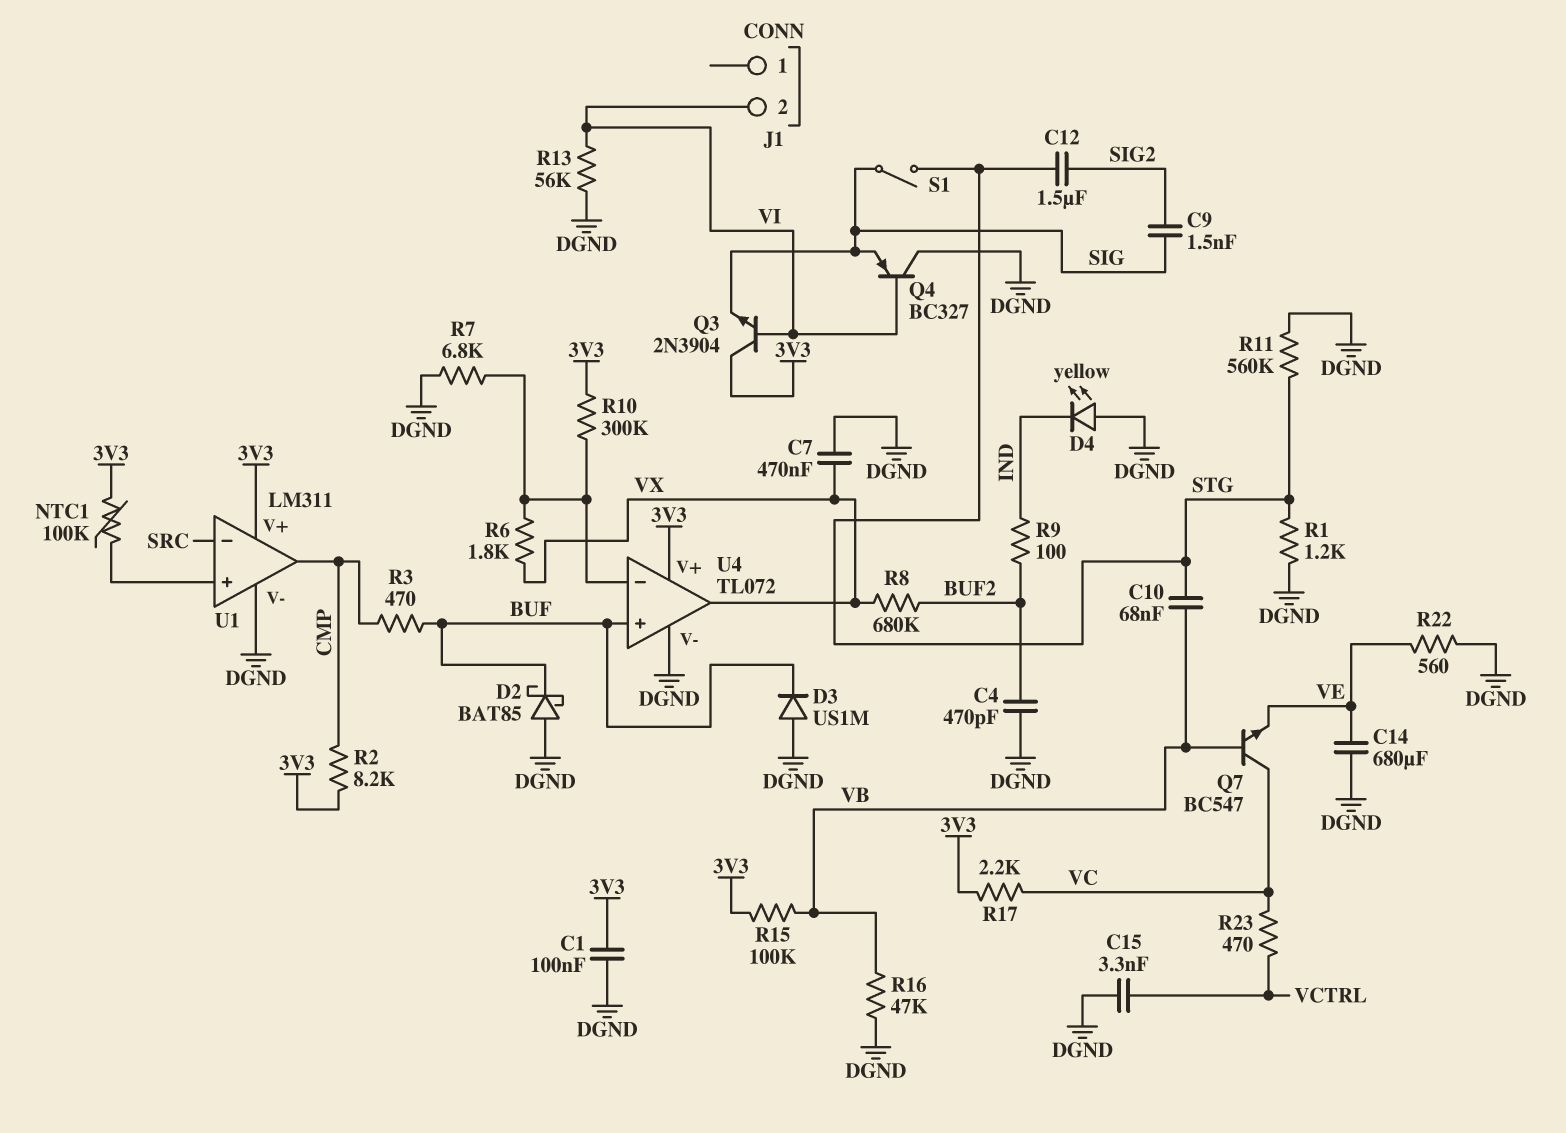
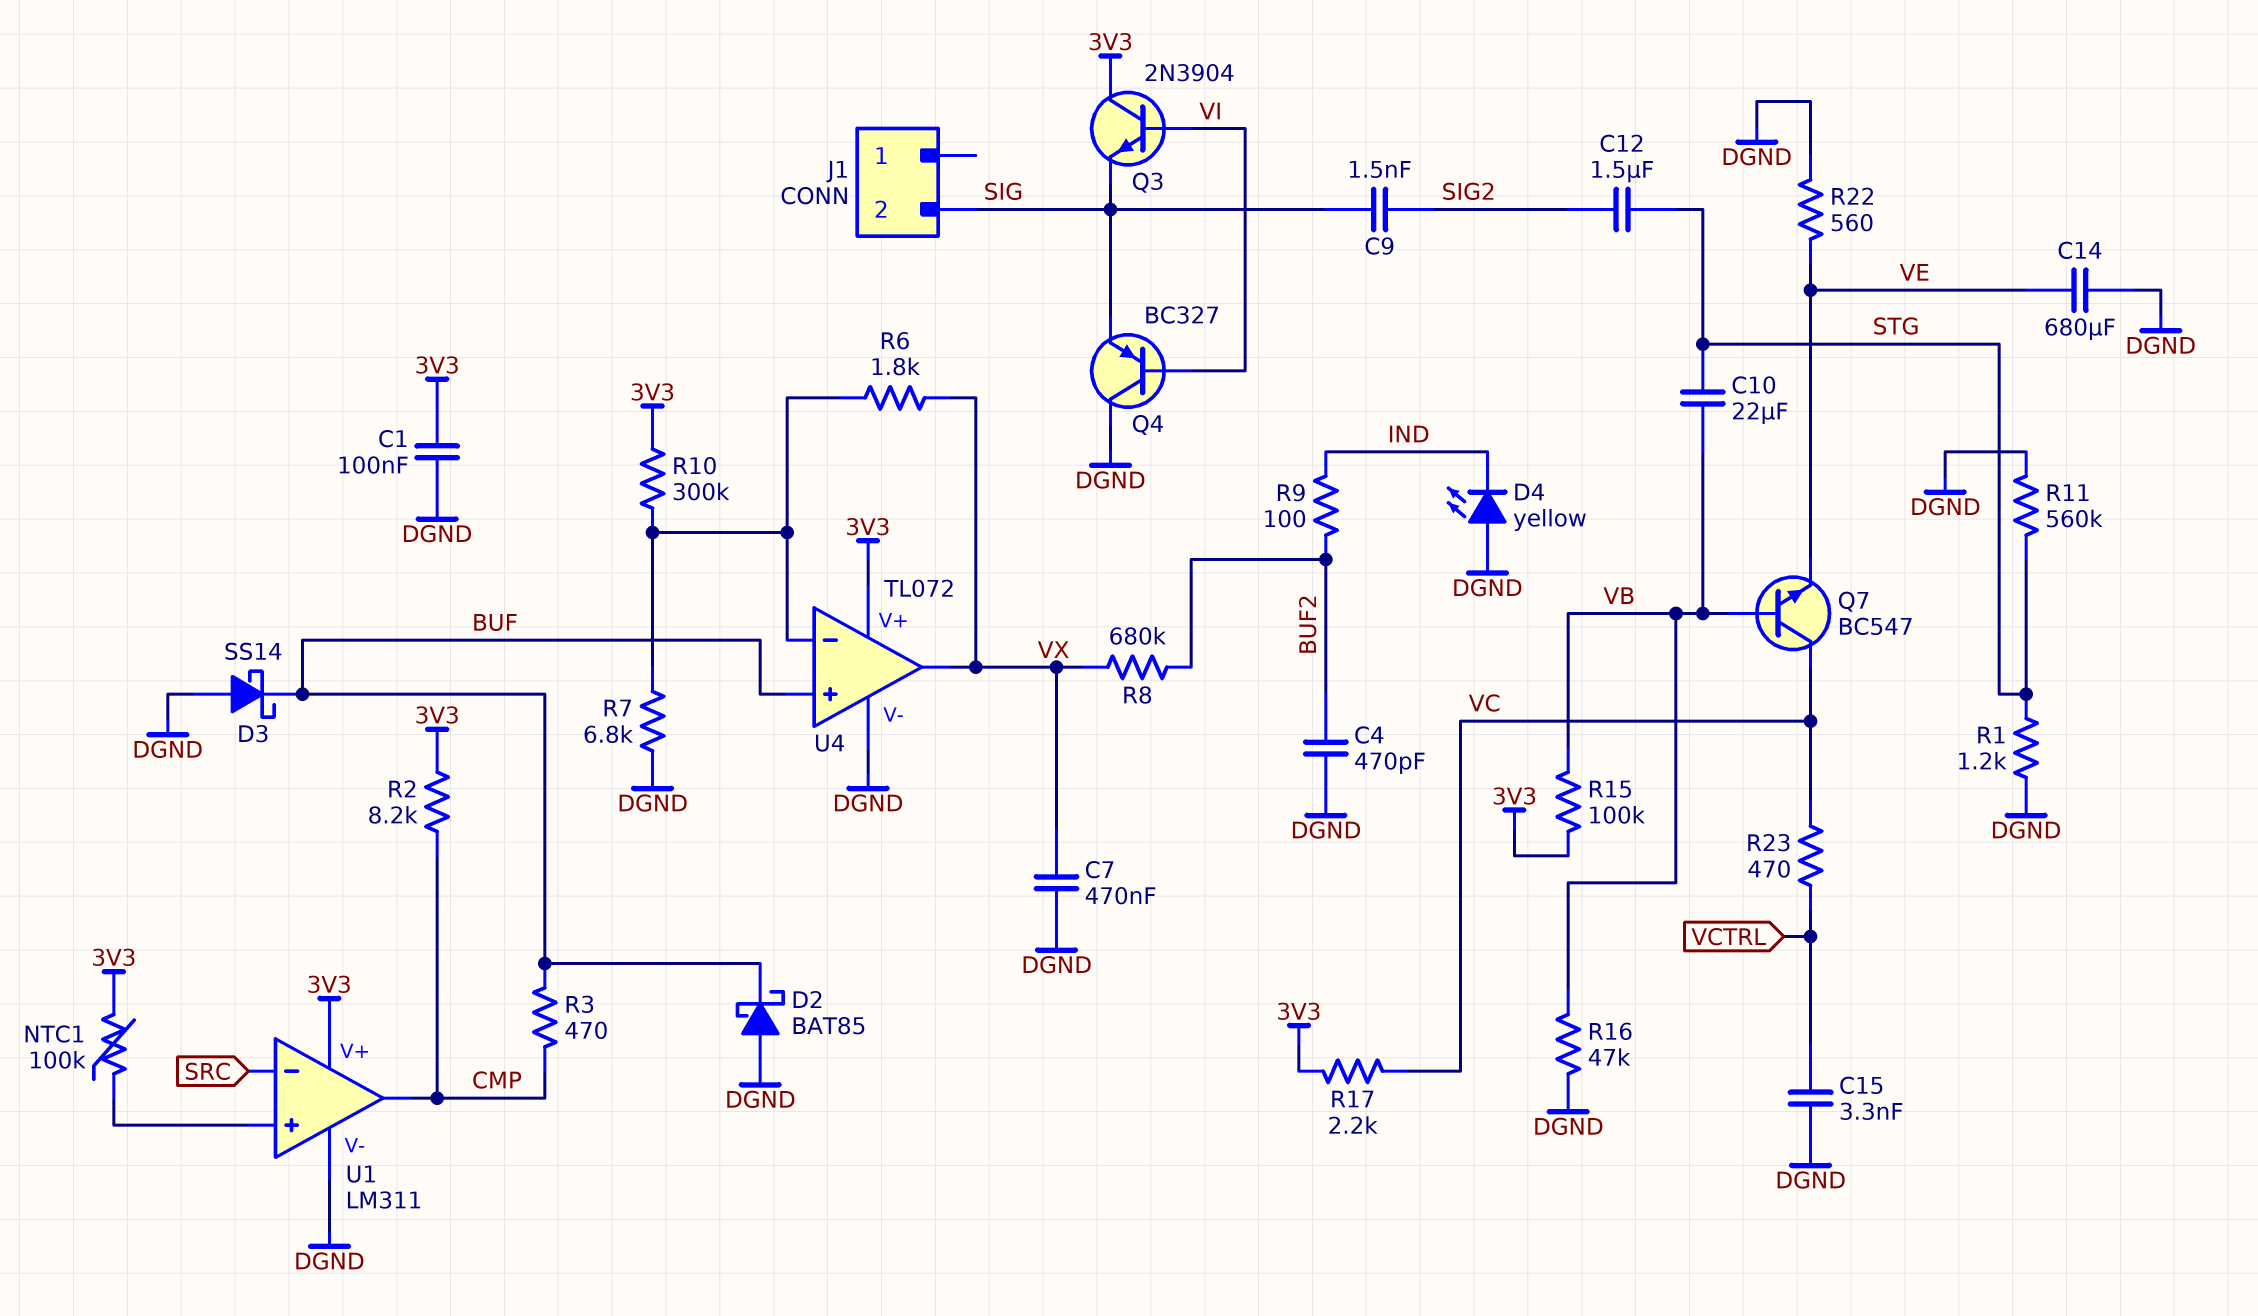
C10: 68nF (STG, VB) -> 22uF (STG, VB)
D3: diode US1M (A DGND, K BUF) -> schottky SS14 (A DGND, K BUF)
J1 pin 2: VI -> SIG
R13: 56k (DGND, VI) -> none
S1: switch (SIG, STG) -> none

